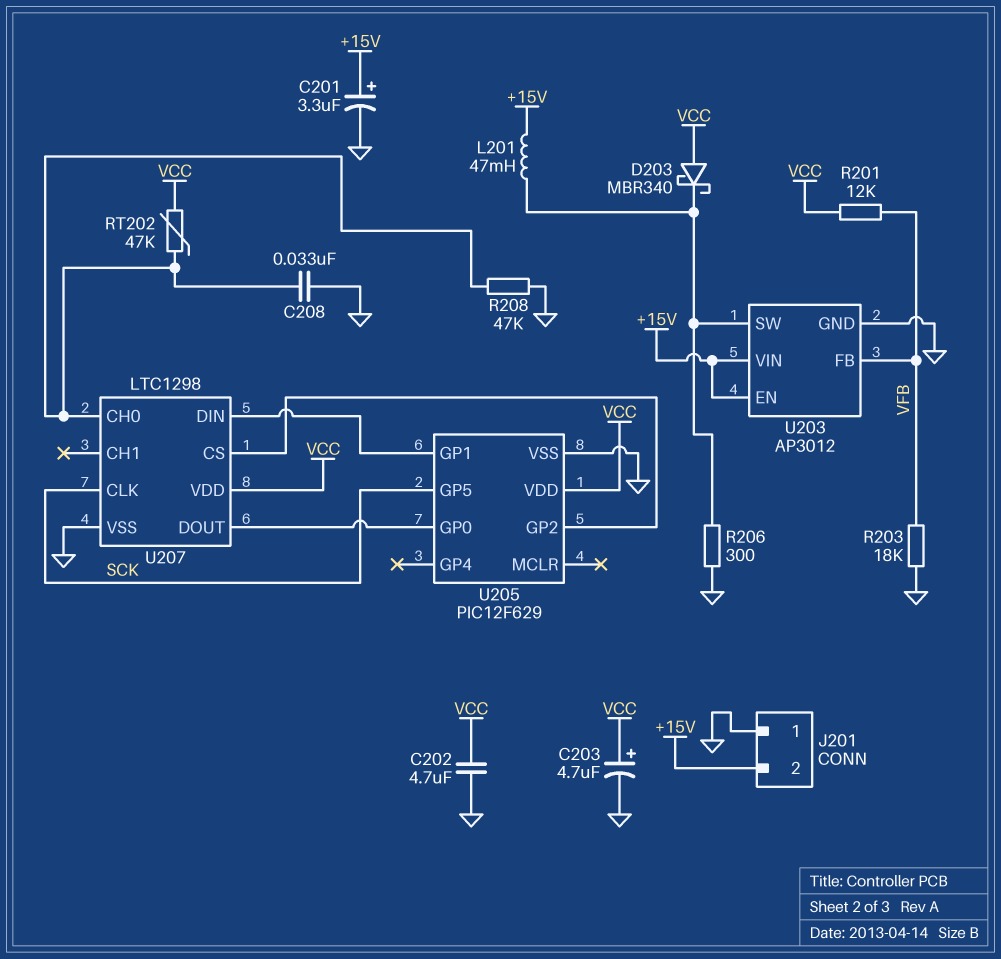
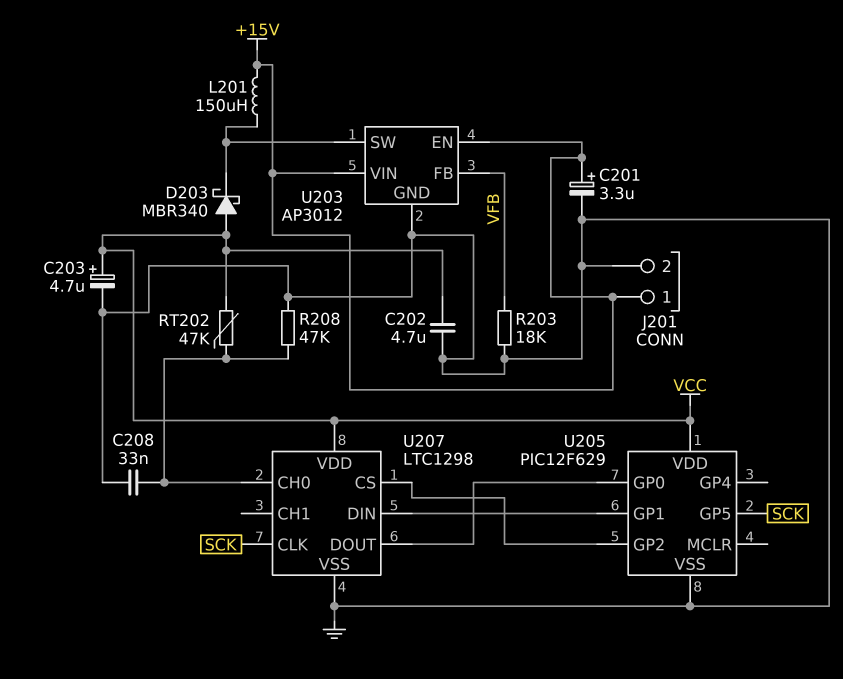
J201 pin 1: GND -> +15V
J201 pin 2: +15V -> GND
L201: 47mH (+15V, U203/SW) -> 150uH (+15V, U203/SW)
R201: 12k (VCC, VFB) -> none
R206: 300 (GND, U203/SW) -> none

